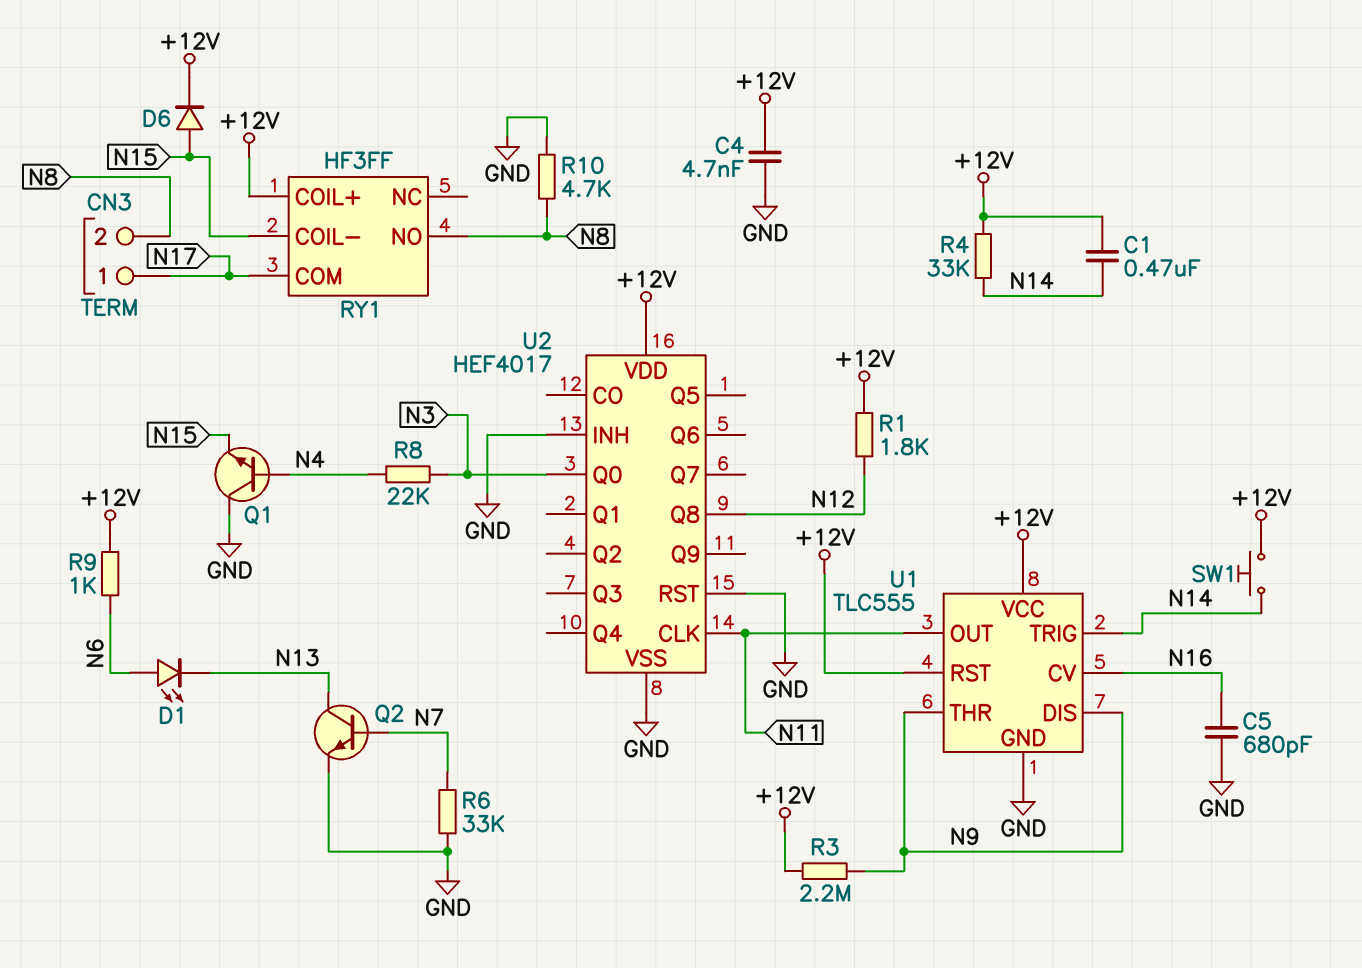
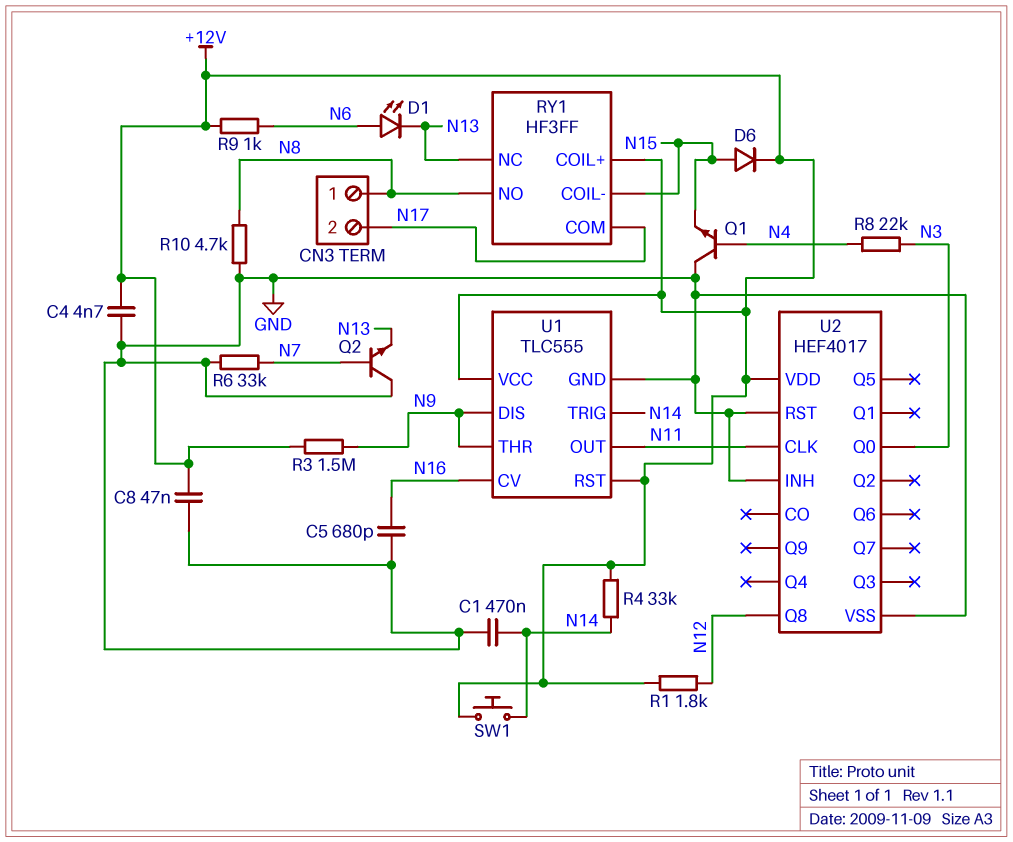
C1: 470nF (+12V, N14) -> 470nF (GND, N14)
C8: none -> 47nF (+12V, GND)
CN3 pin 1: N17 -> N8
CN3 pin 2: N8 -> N17
Q2: NPN (B N7, C N13, E GND) -> NPN (B N7, C GND, E N13)
R3: 2.2M (+12V, N9) -> 1.5M (+12V, N9)
RY1 pin NC: none -> N13

